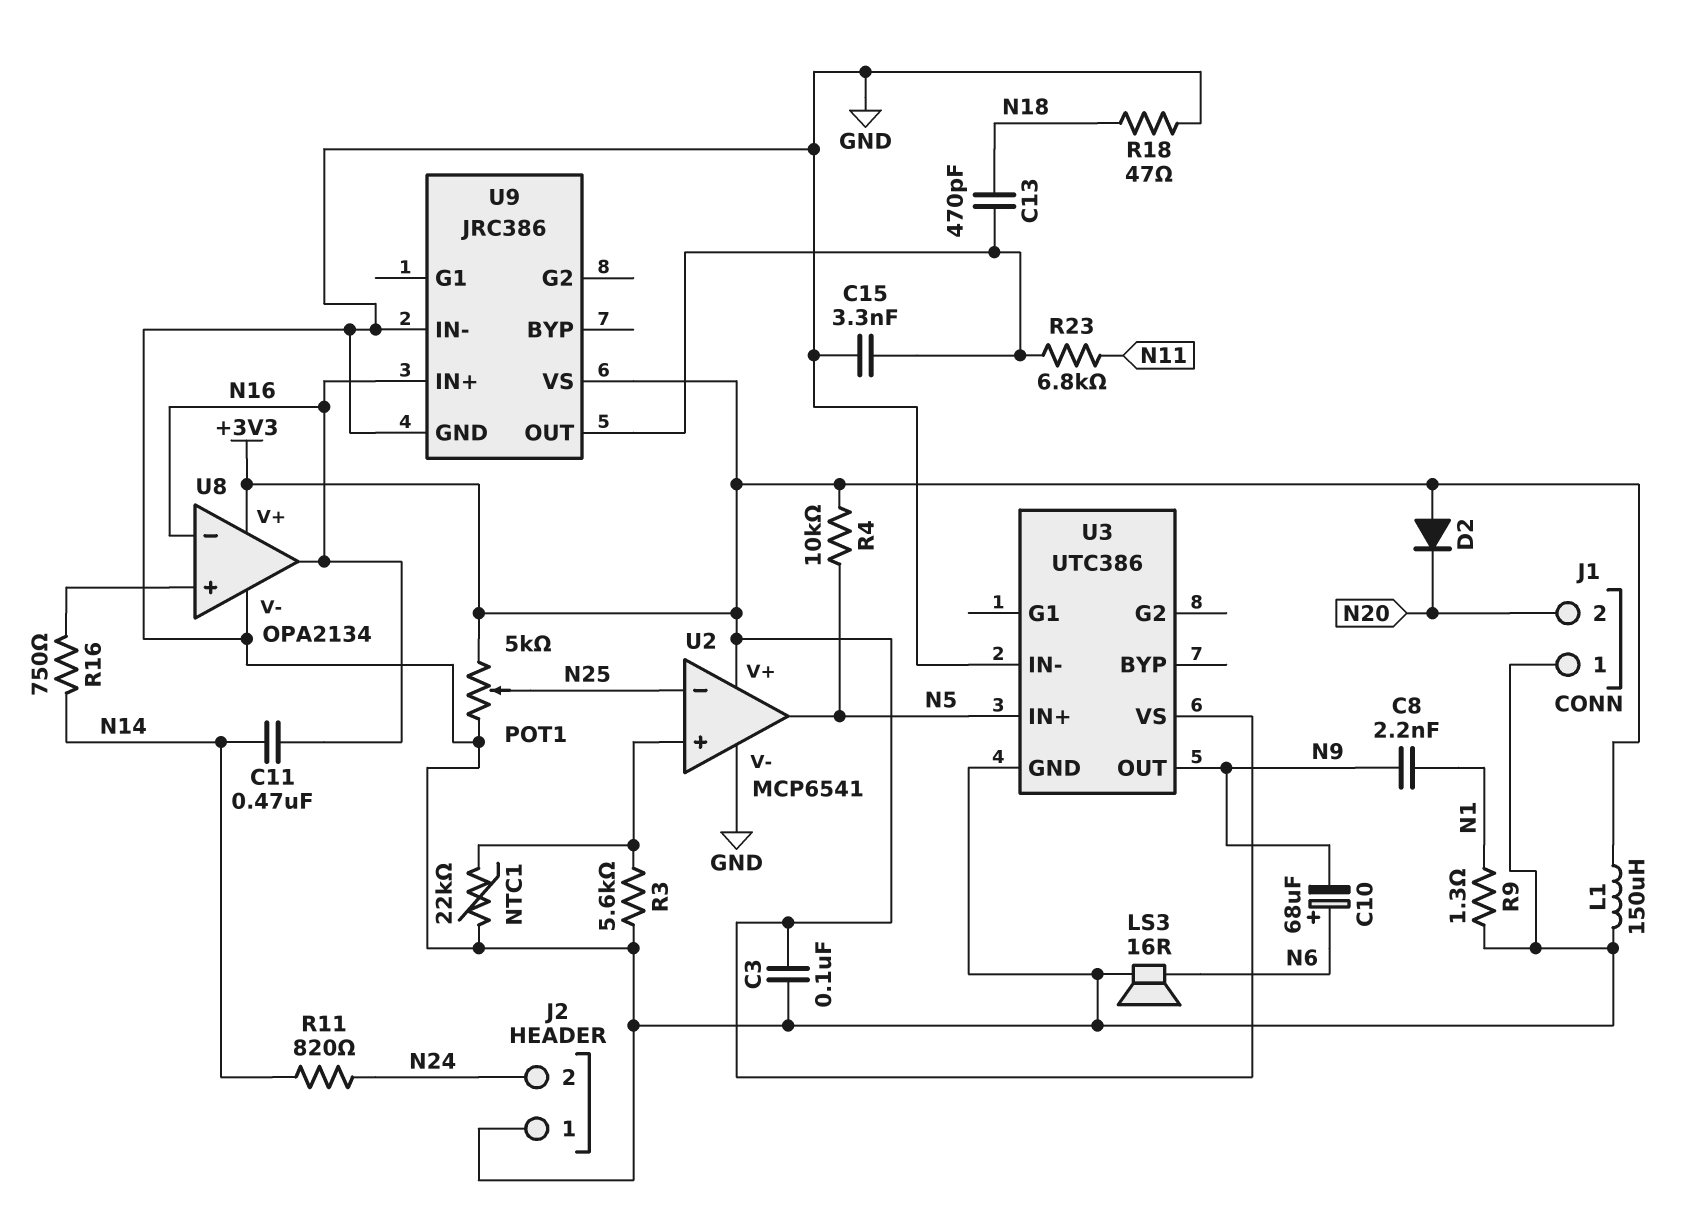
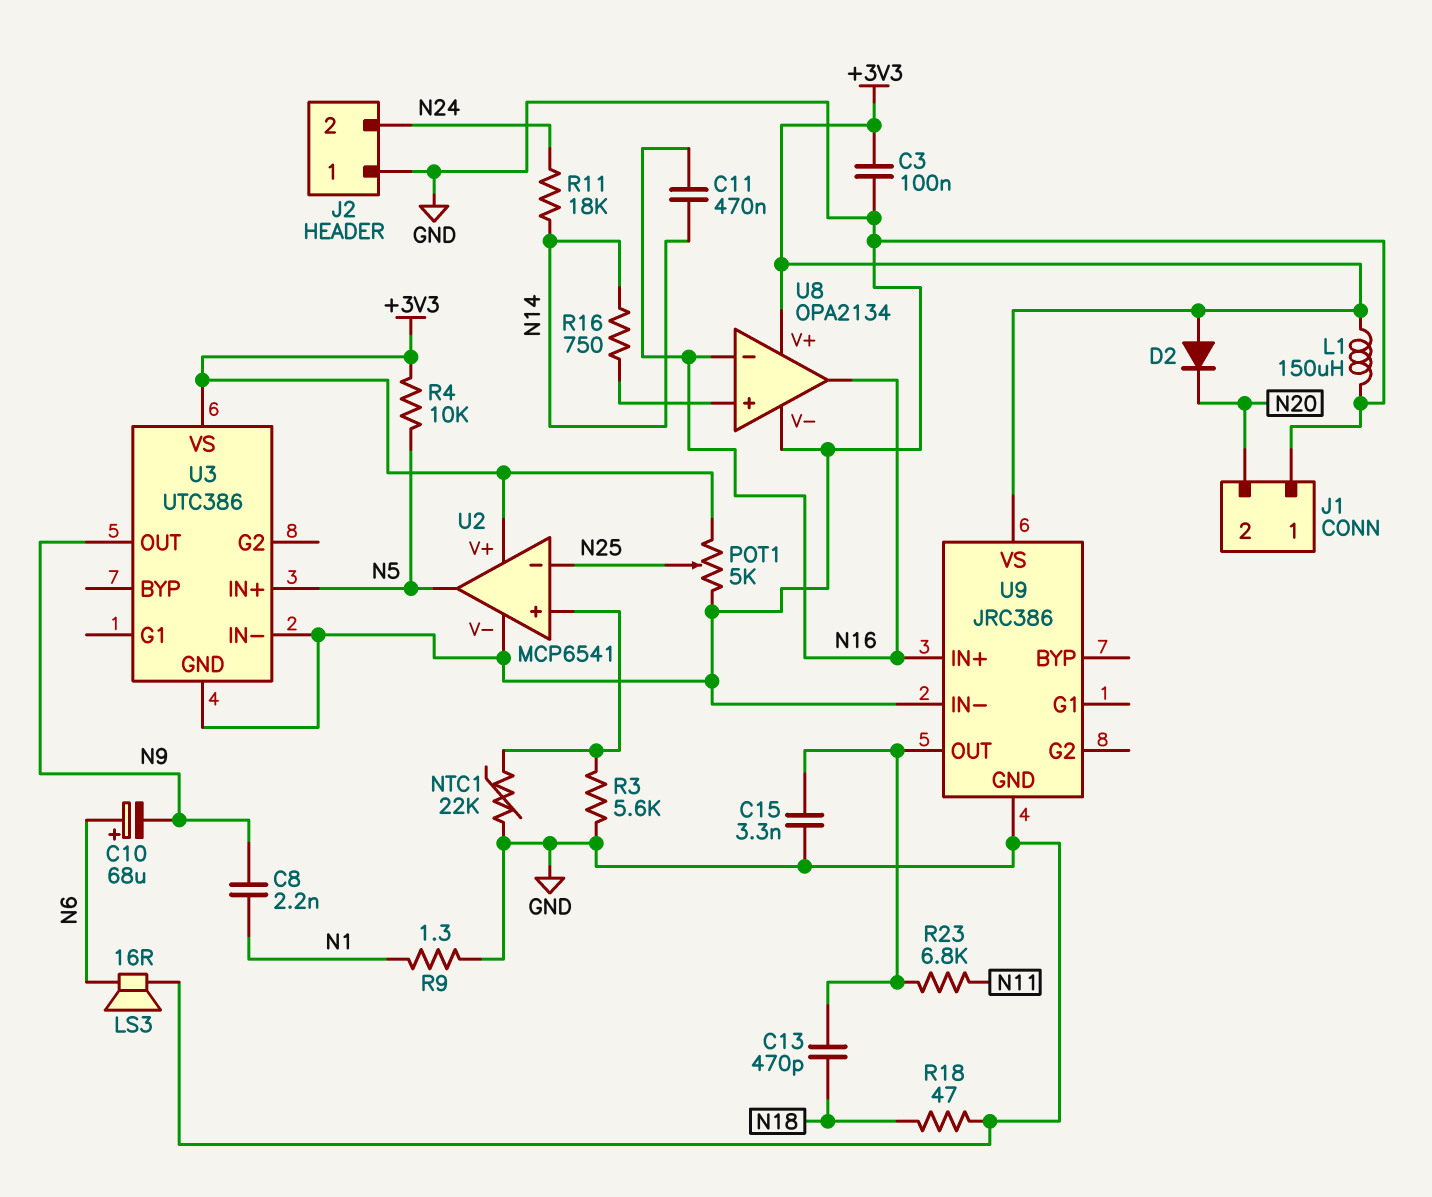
R11: 820 (N14, N24) -> 18k (N14, N24)

